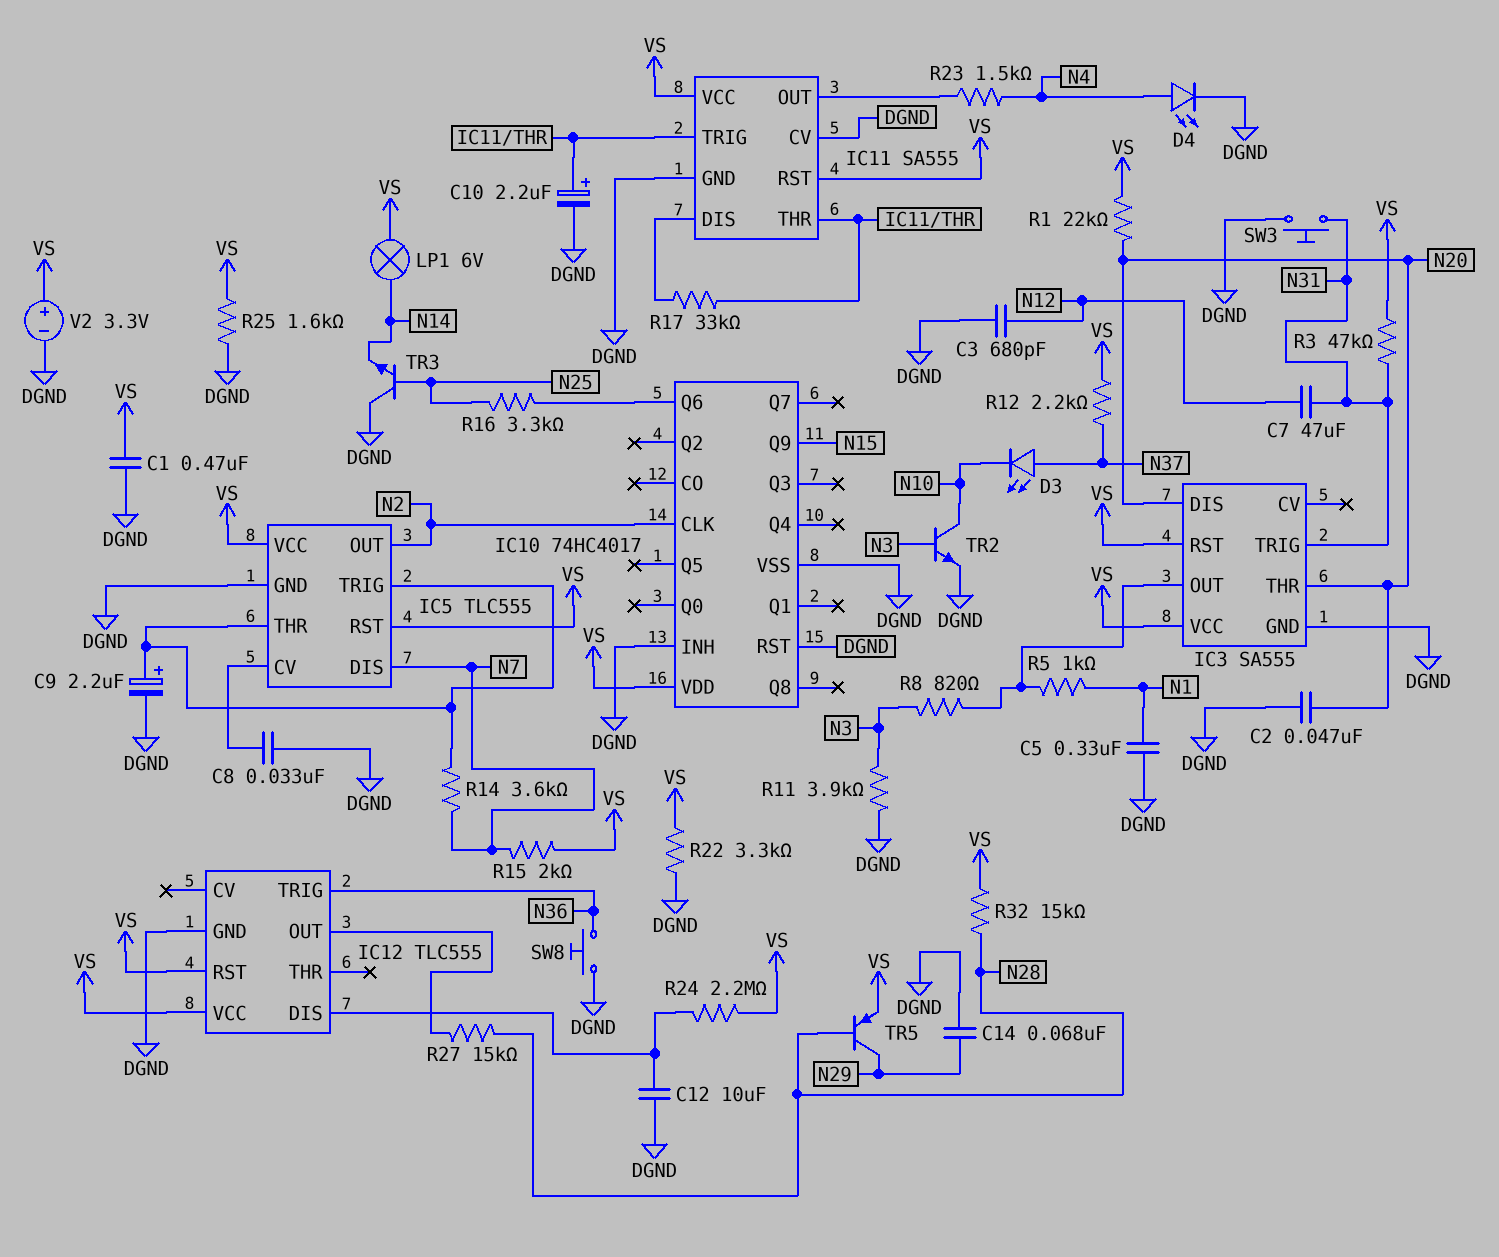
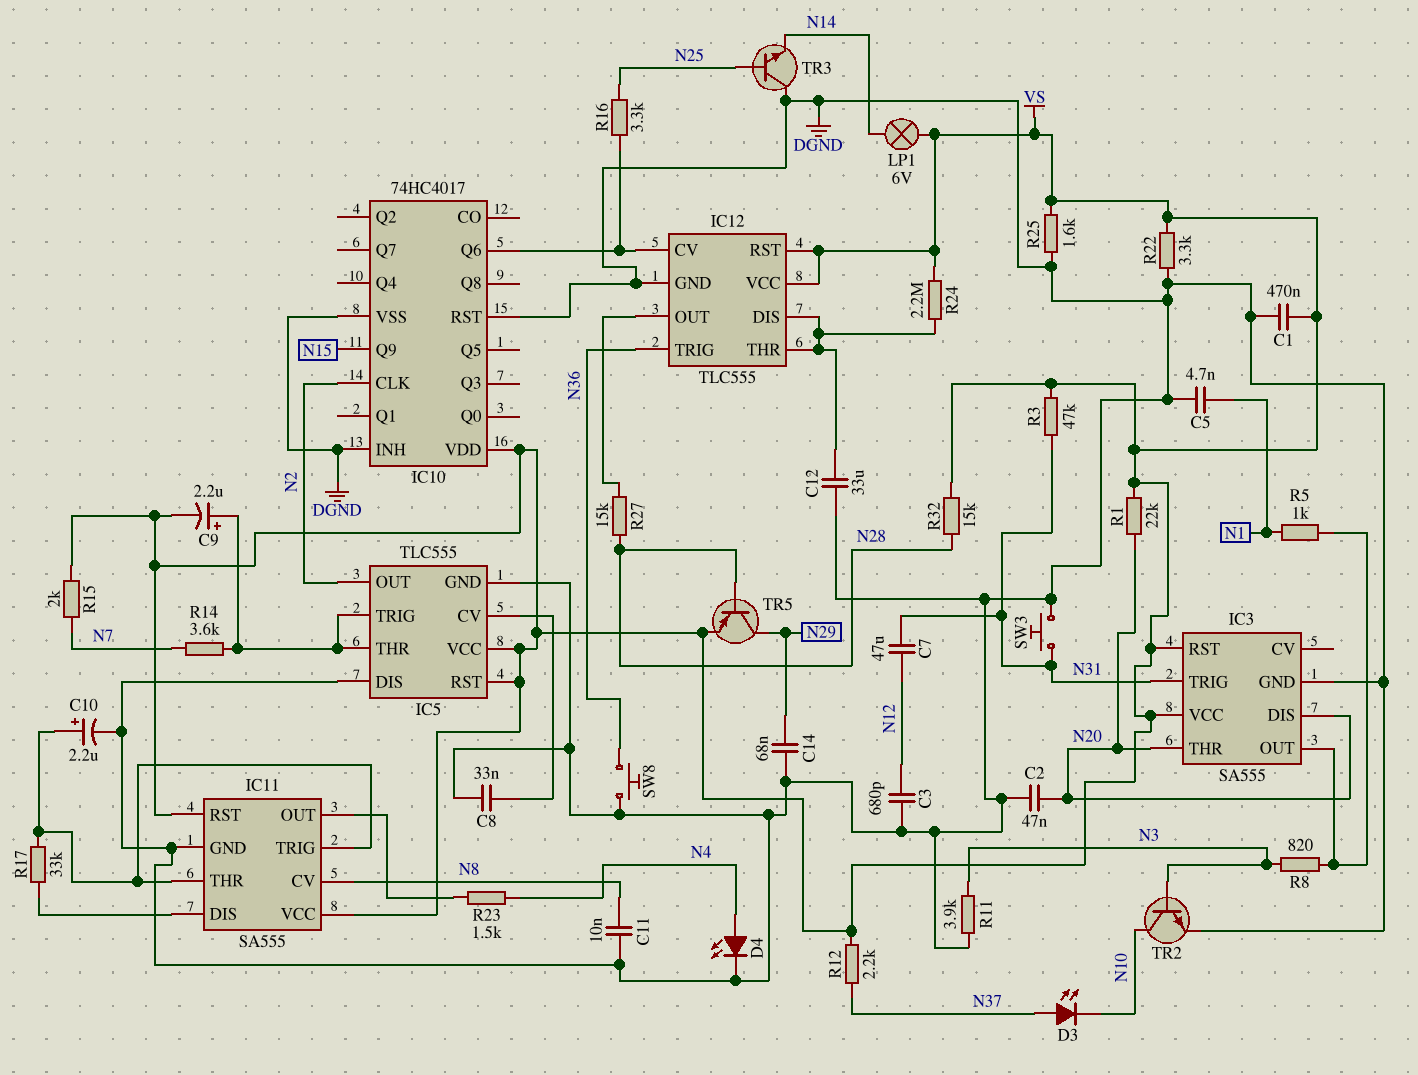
C5: 330nF (DGND, N1) -> 4.7nF (DGND, N1)
C9: 2.2uF (plus IC5/THR, minus DGND) -> 2.2uF (plus IC5/THR, minus VS)
C11: none -> 10nF (DGND, N8)
C12: 10uF (DGND, IC12/DIS) -> 33uF (DGND, IC12/DIS)
IC5 pin DIS: N7 -> DGND
IC11 pin CV: DGND -> N8
IC12 pin CV: none -> IC10/Q6
IC12 pin THR: none -> IC12/DIS
V2: 3.3V (plus VS, minus DGND) -> none

